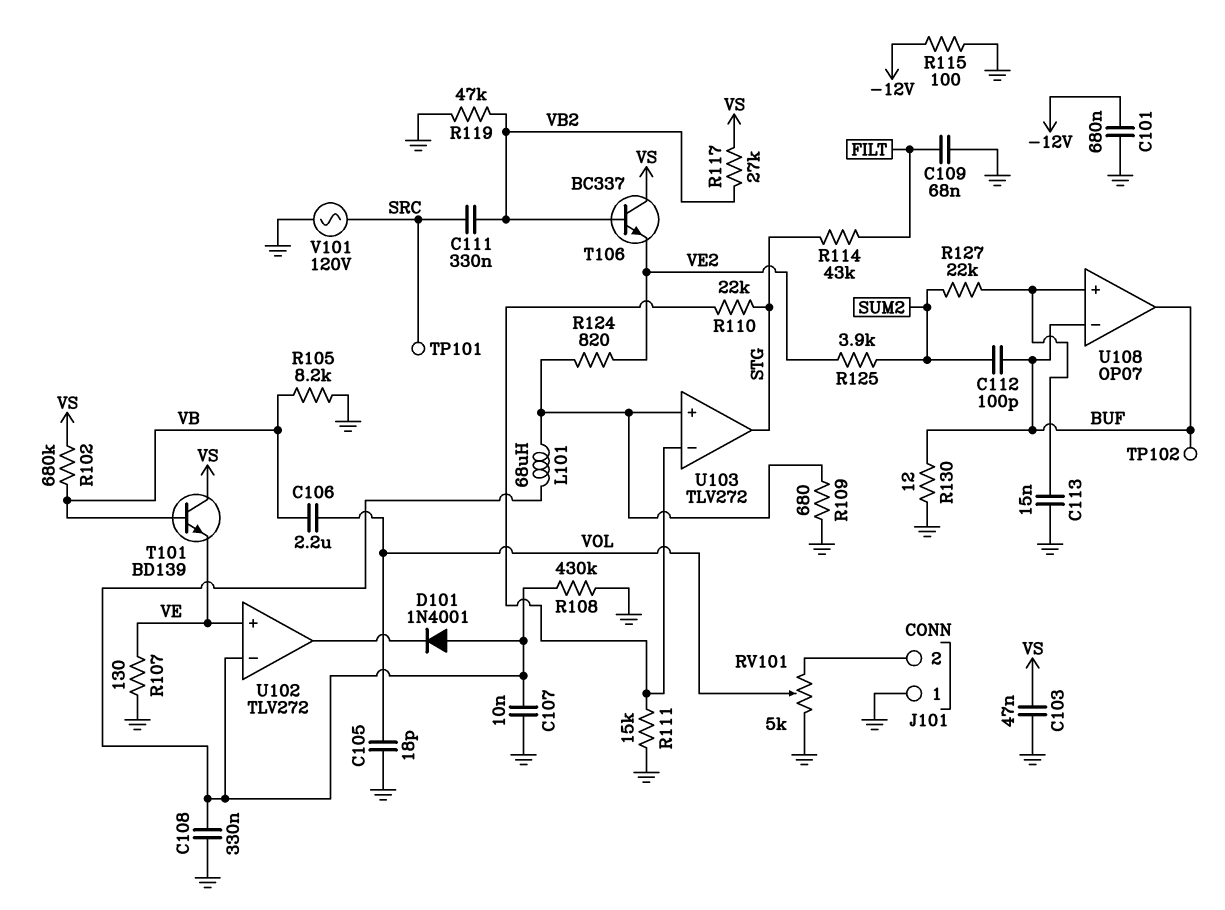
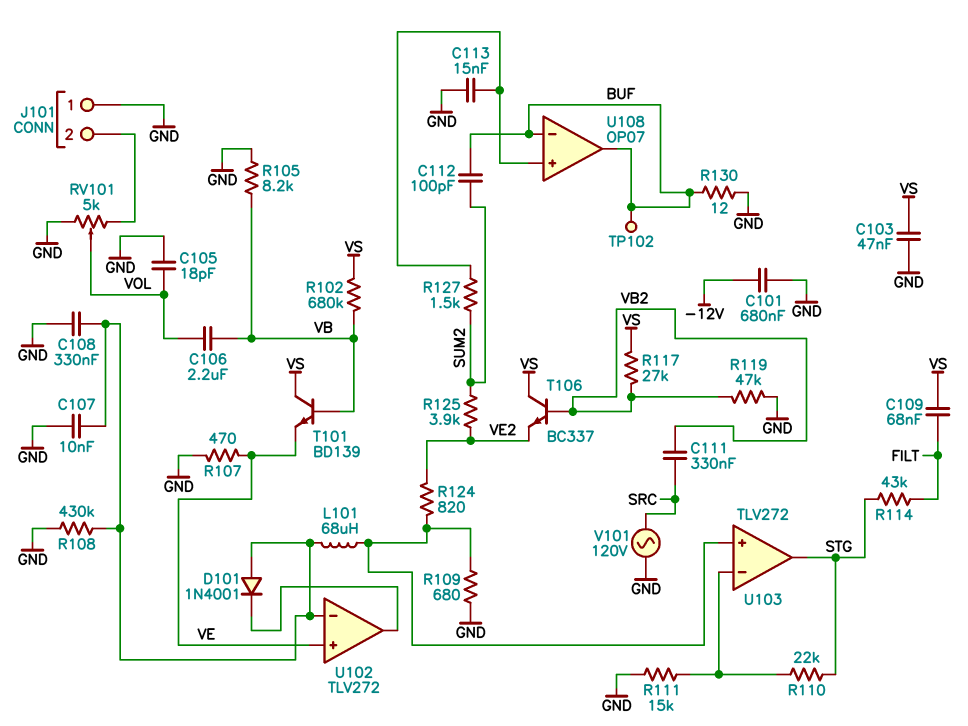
C109: 68nF (FILT, GND) -> 68nF (FILT, VS)
R107: 130 (GND, VE) -> 470 (GND, VE)
R115: 100 (-12V, GND) -> none
R127: 22k (SUM2, U108/in+) -> 1.5k (SUM2, U108/in+)
TP101: test point (SRC) -> none

